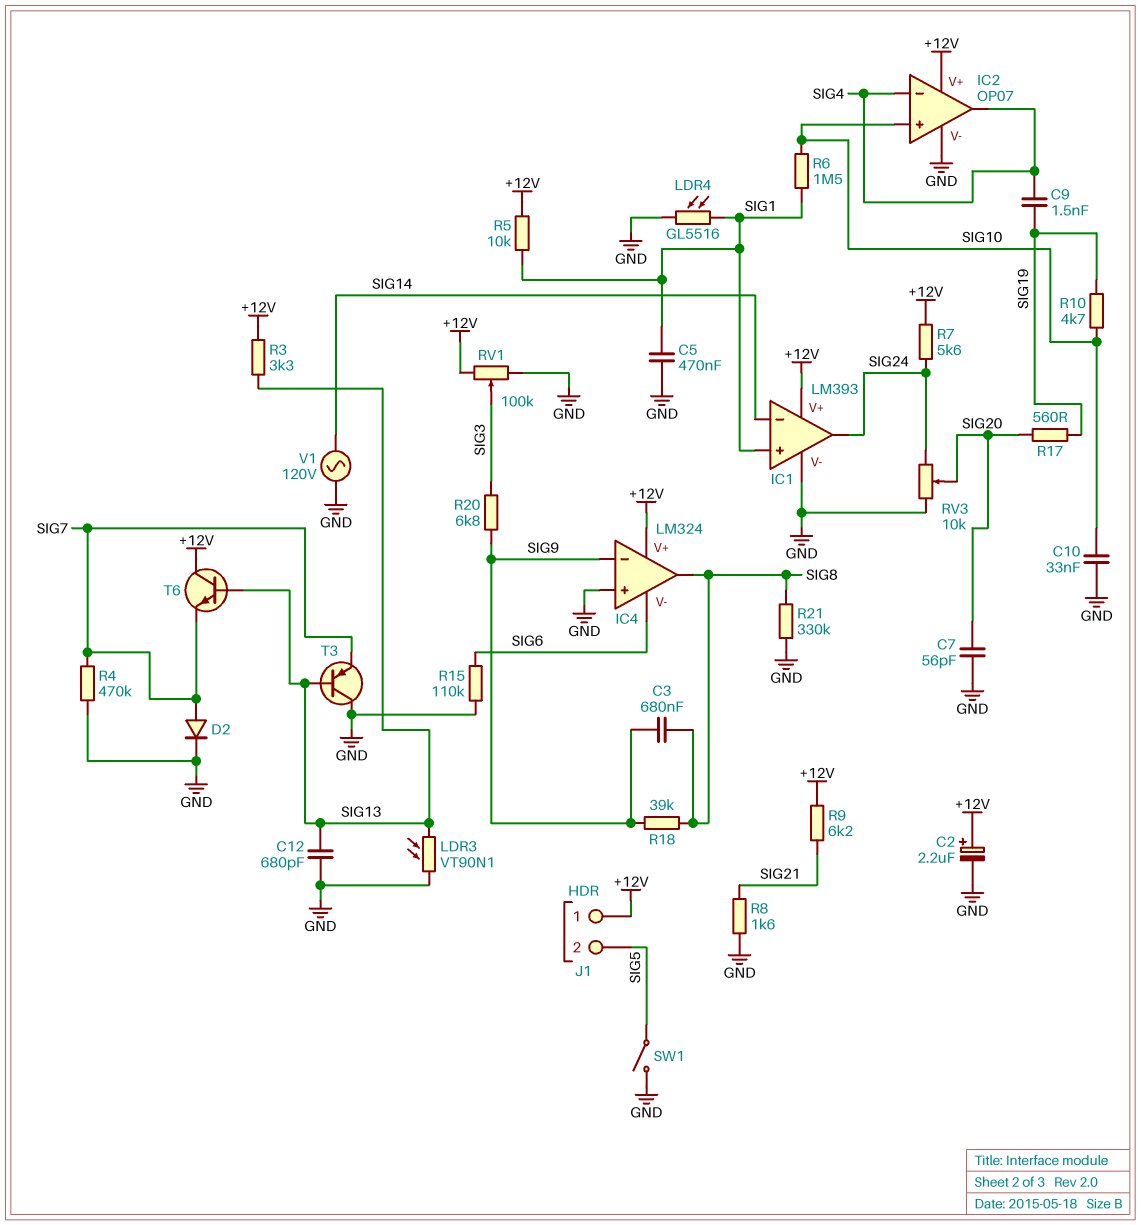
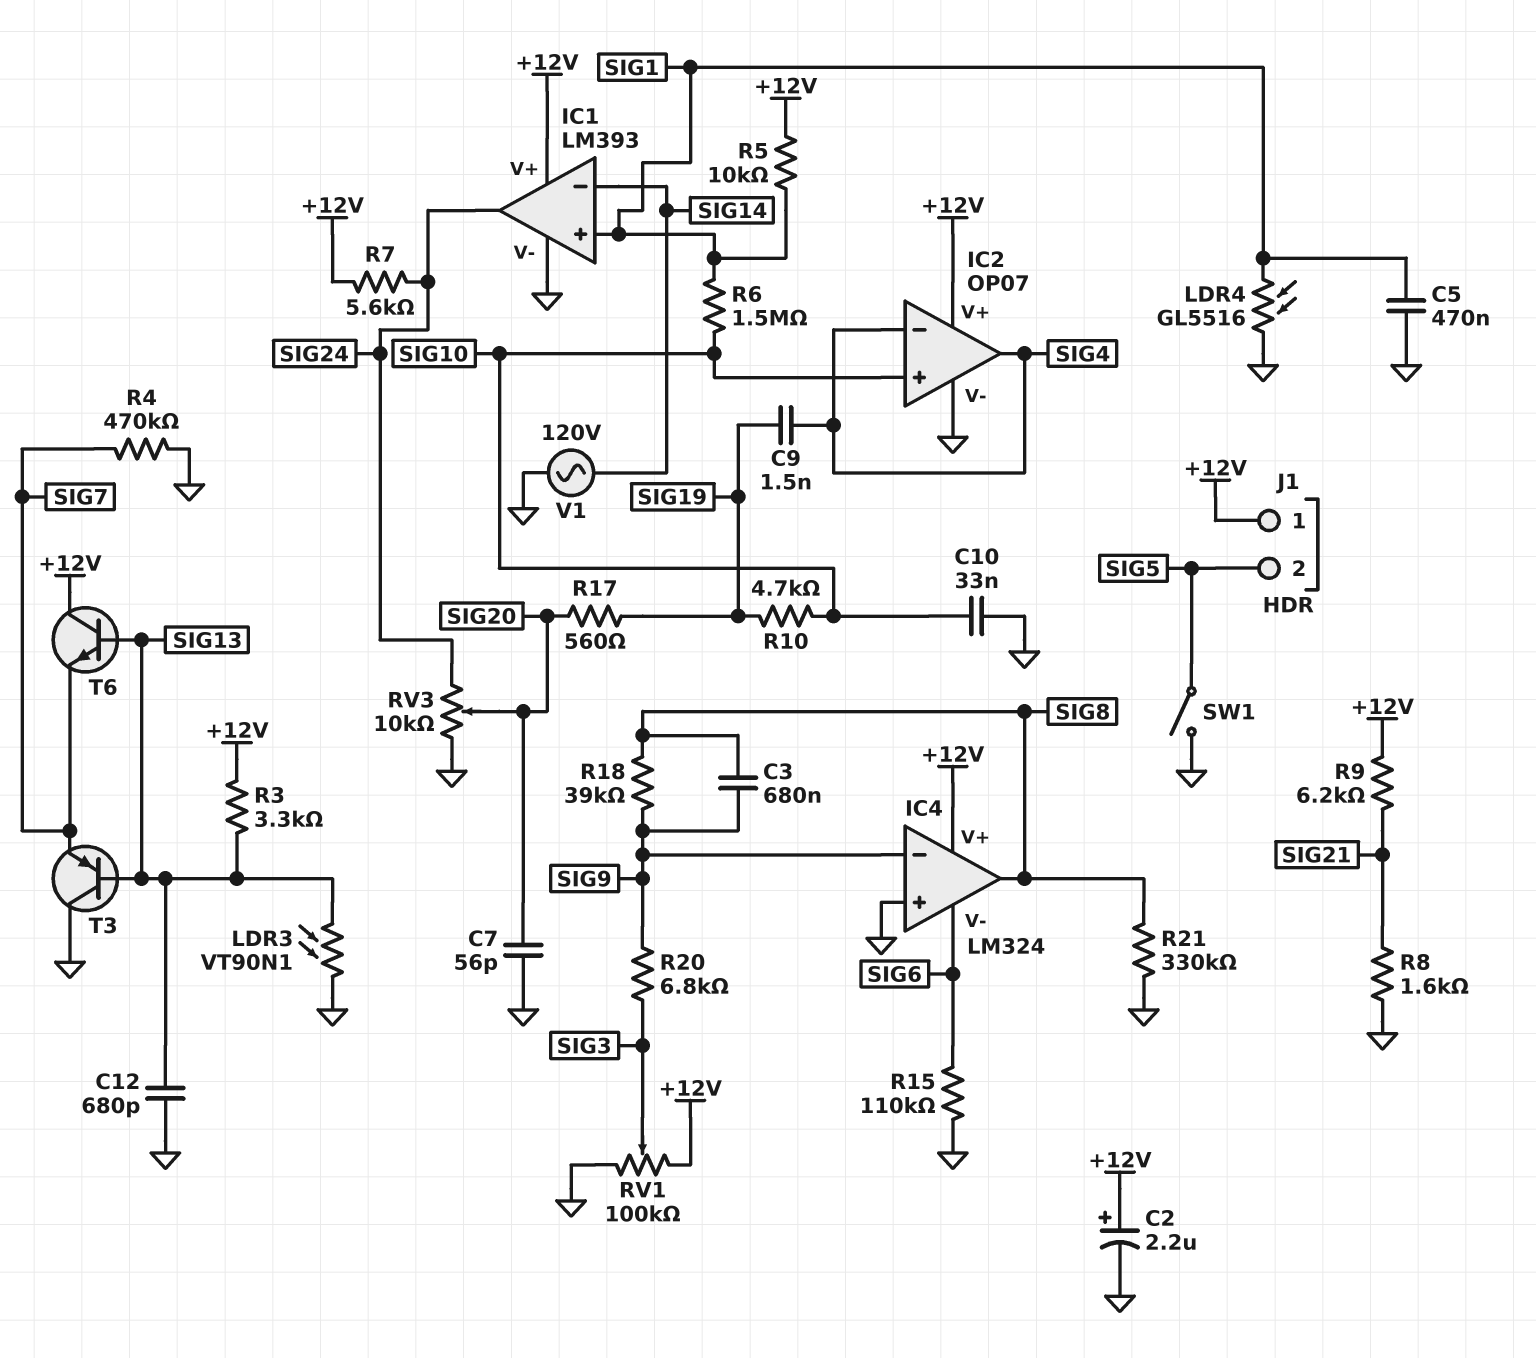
D2: diode (A SIG7, K GND) -> none

